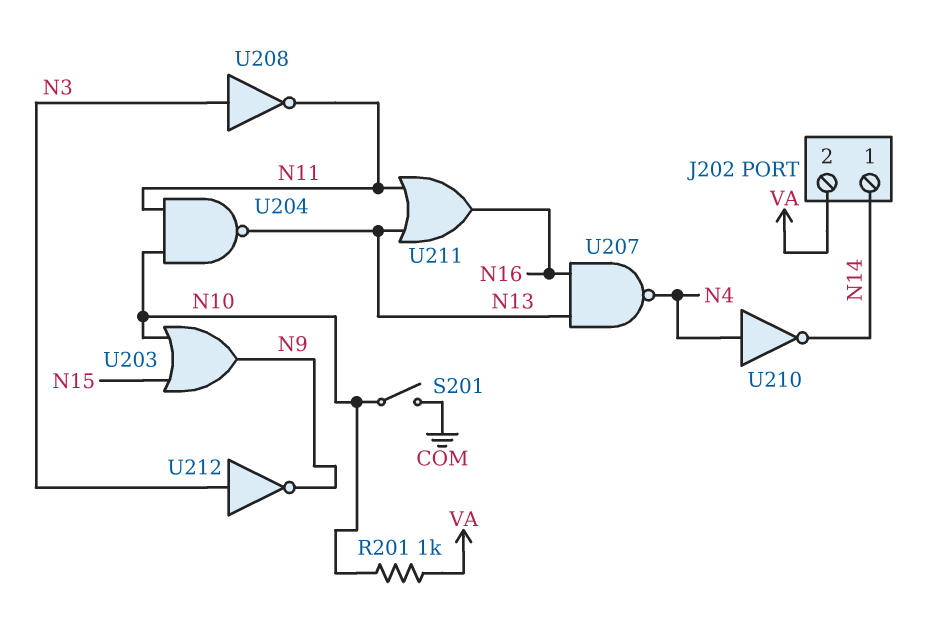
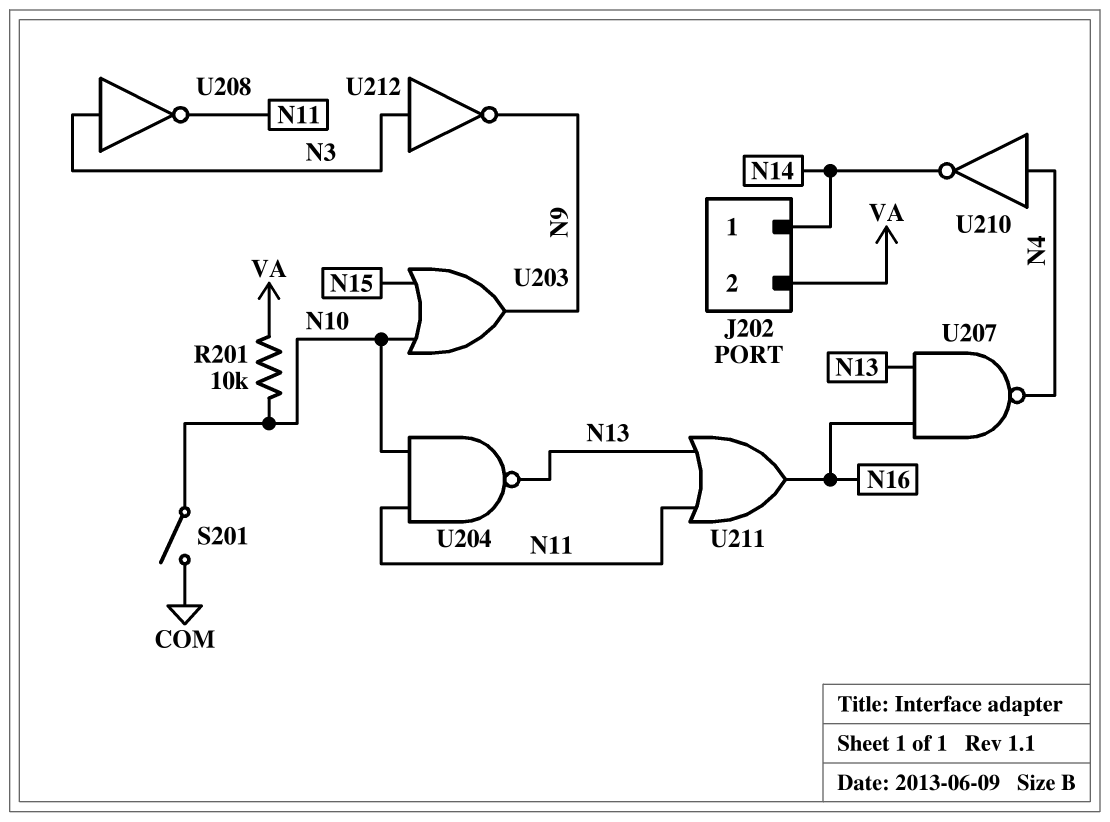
R201: 1k (N10, VA) -> 10k (N10, VA)

